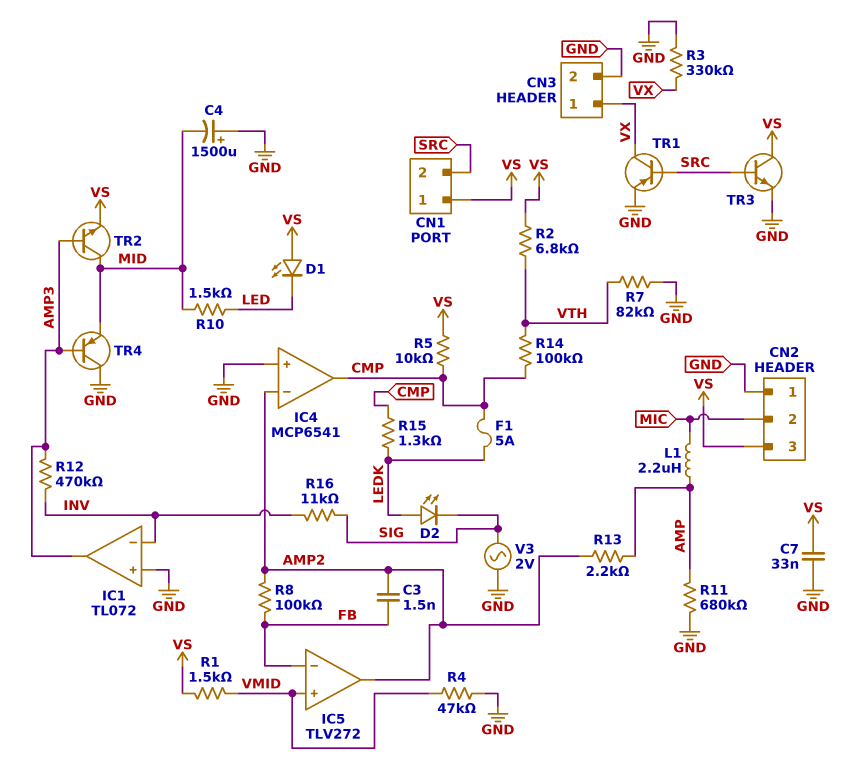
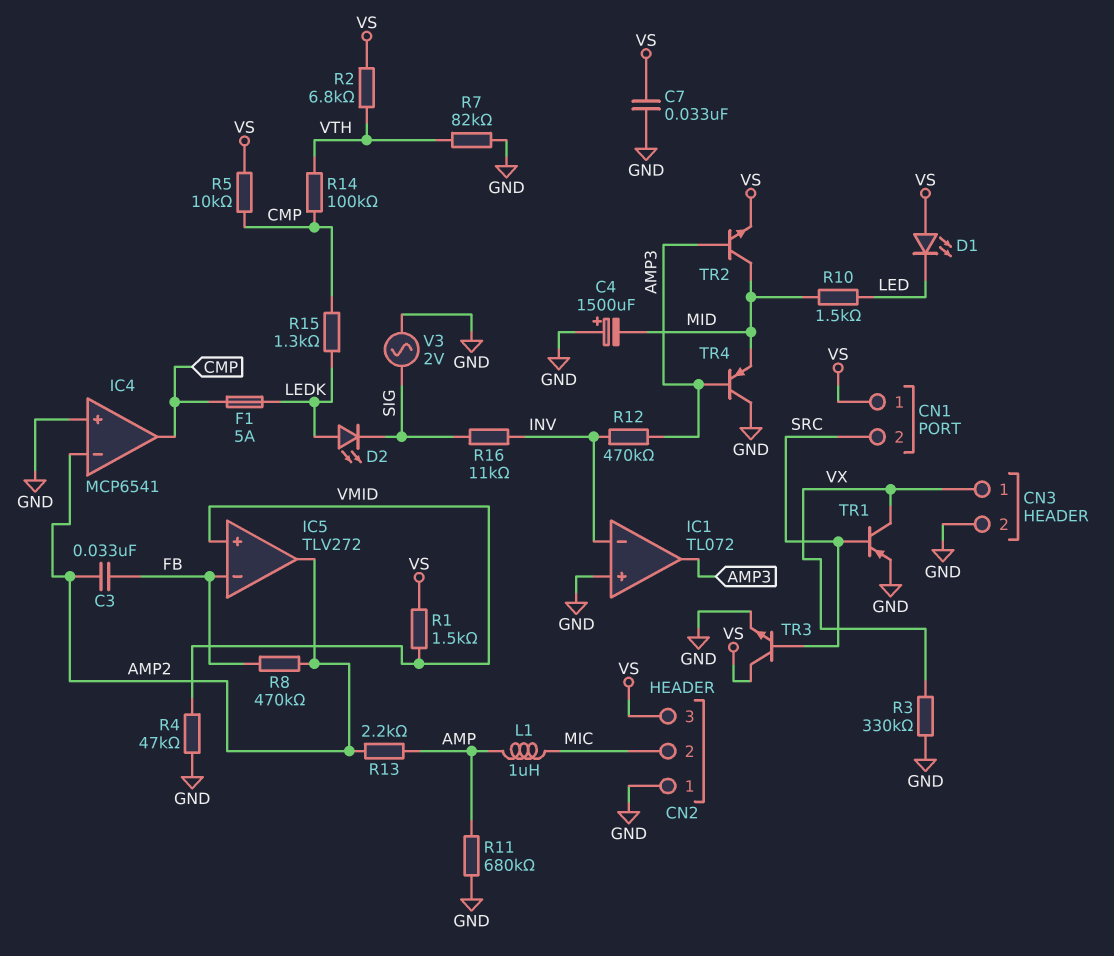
C3: 1.5nF (AMP2, FB) -> 33nF (AMP2, FB)
L1: 2.2uH (AMP, MIC) -> 1uH (AMP, MIC)
R8: 100k (AMP2, FB) -> 470k (AMP2, FB)

